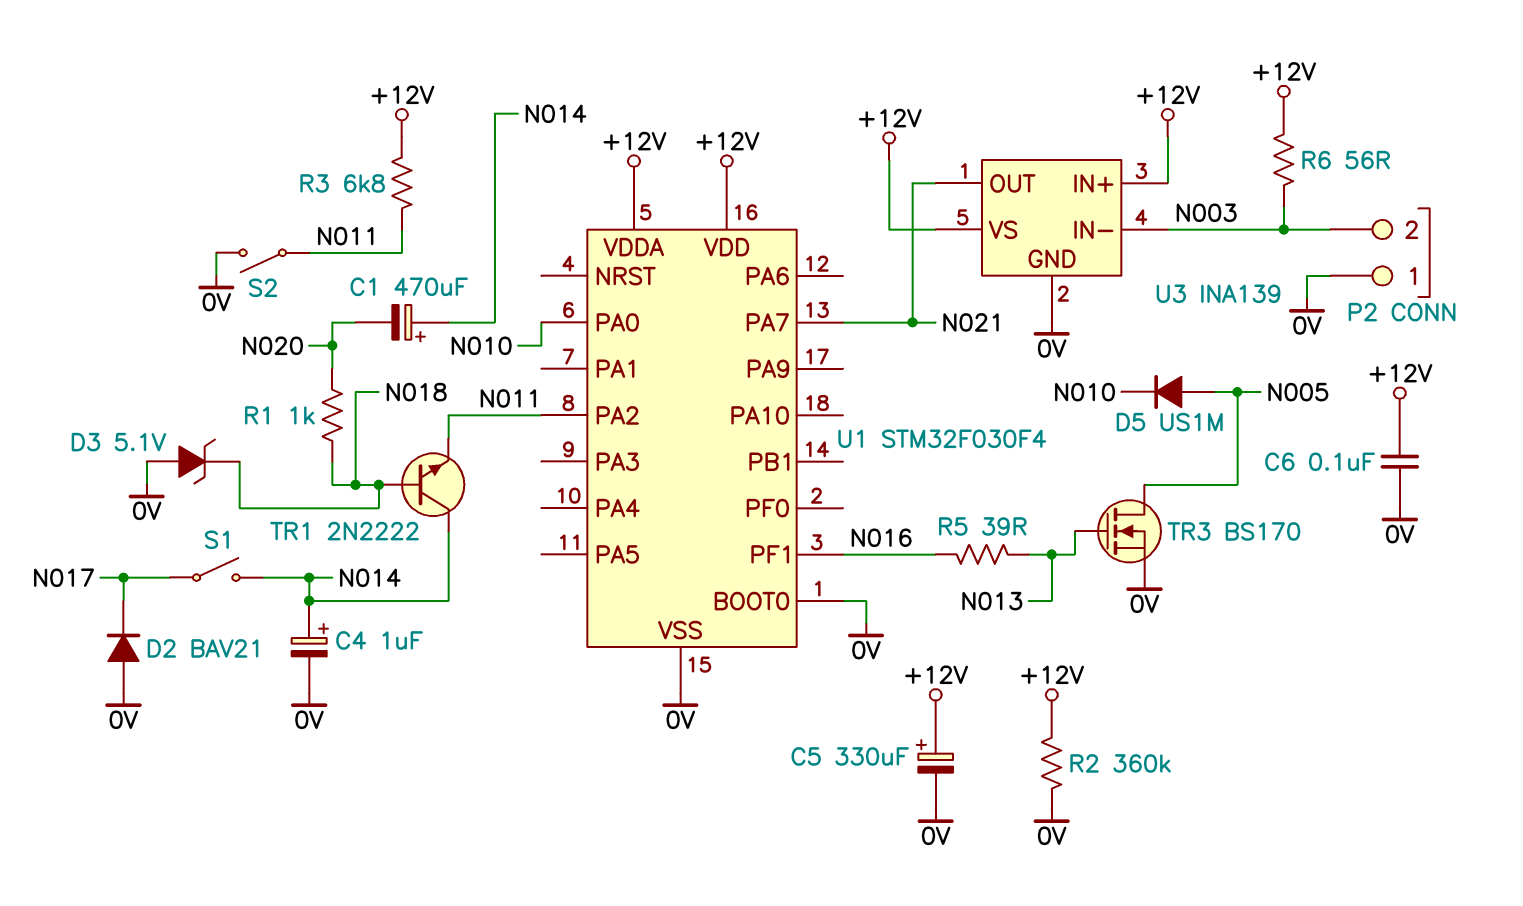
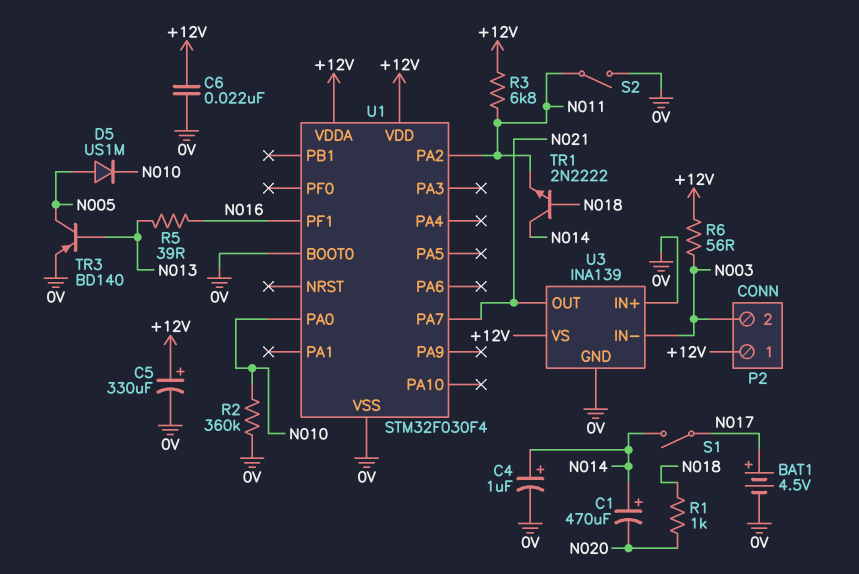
BAT1: none -> 4.5V (plus N017, minus 0V)
C6: 100nF (+12V, 0V) -> 22nF (+12V, 0V)
D2: diode BAV21 (A 0V, K N017) -> none
D3: zener 5.1V (A 0V, K N018) -> none
P2 pin 1: 0V -> +12V
R2: 360k (+12V, 0V) -> 360k (0V, N010)
TR3: NMOS BS170 (G N013, D N005, S 0V) -> PNP BD140 (B N013, C N005, E 0V)
U3 pin IN+: +12V -> 0V

